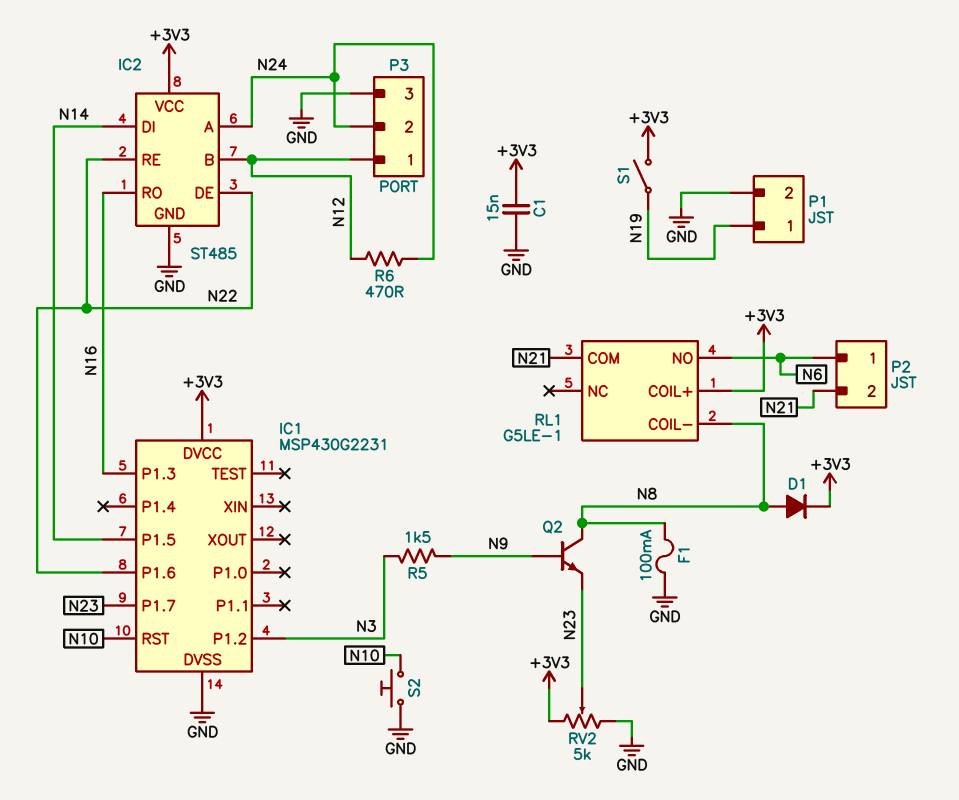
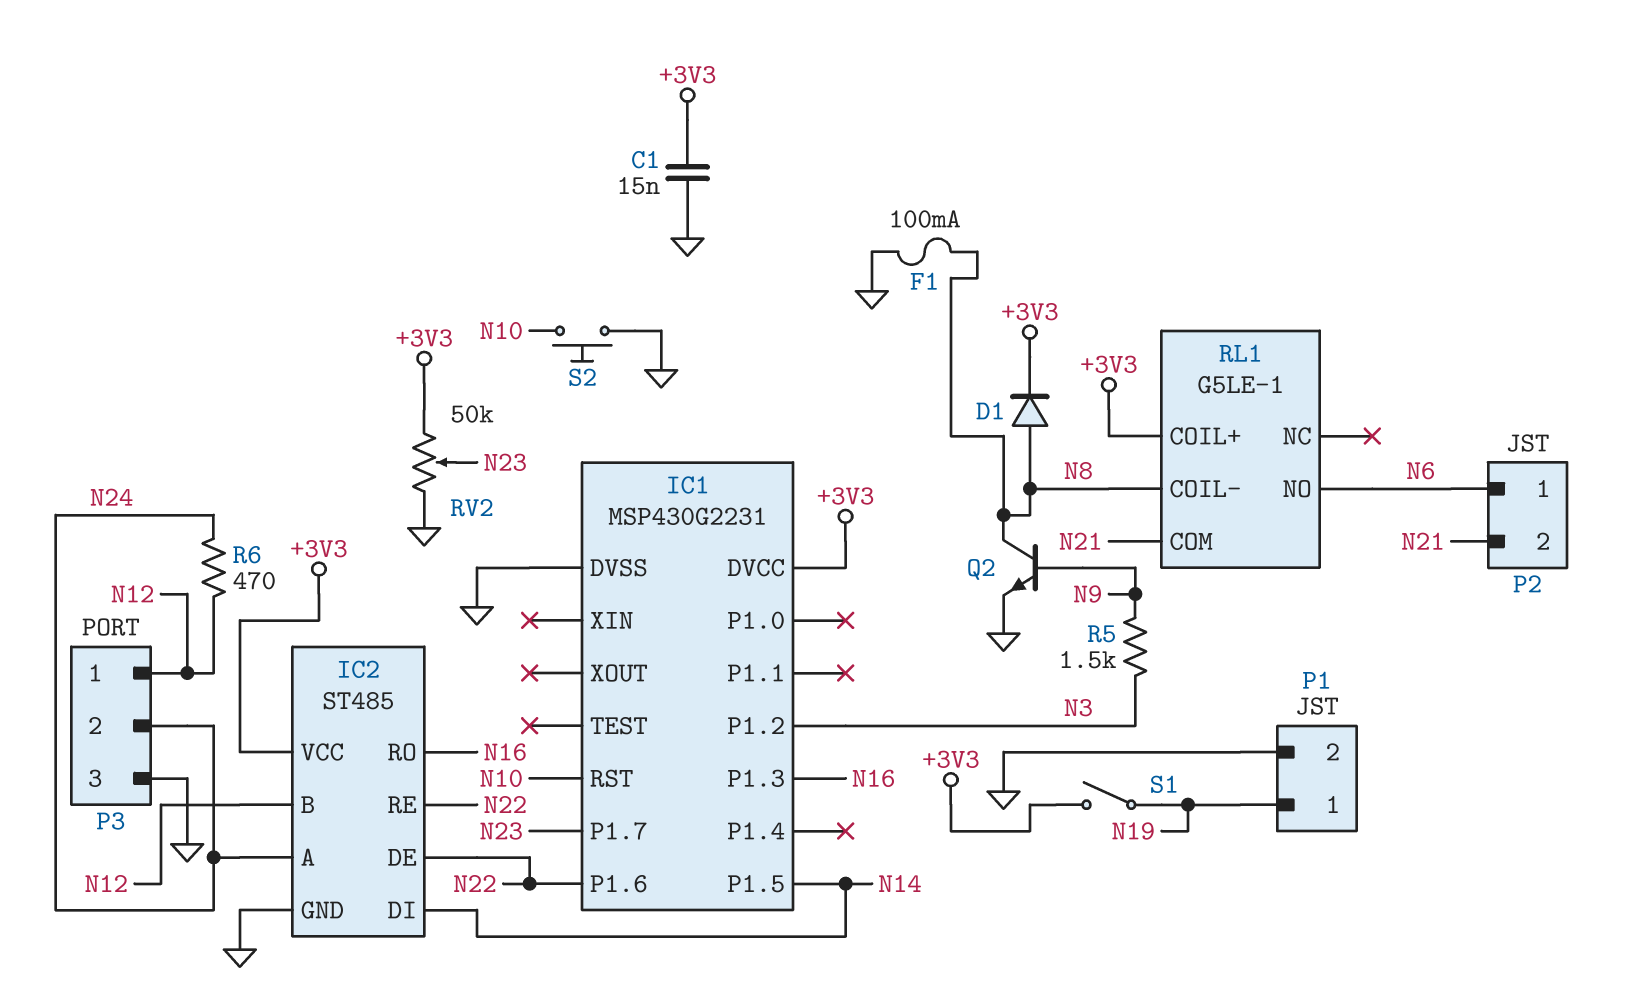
Q2: NPN (B N9, C N8, E N23) -> NPN (B N9, C N8, E GND)
RV2: 5k (+3V3, GND, wiper N23) -> 50k (+3V3, GND, wiper N23)

